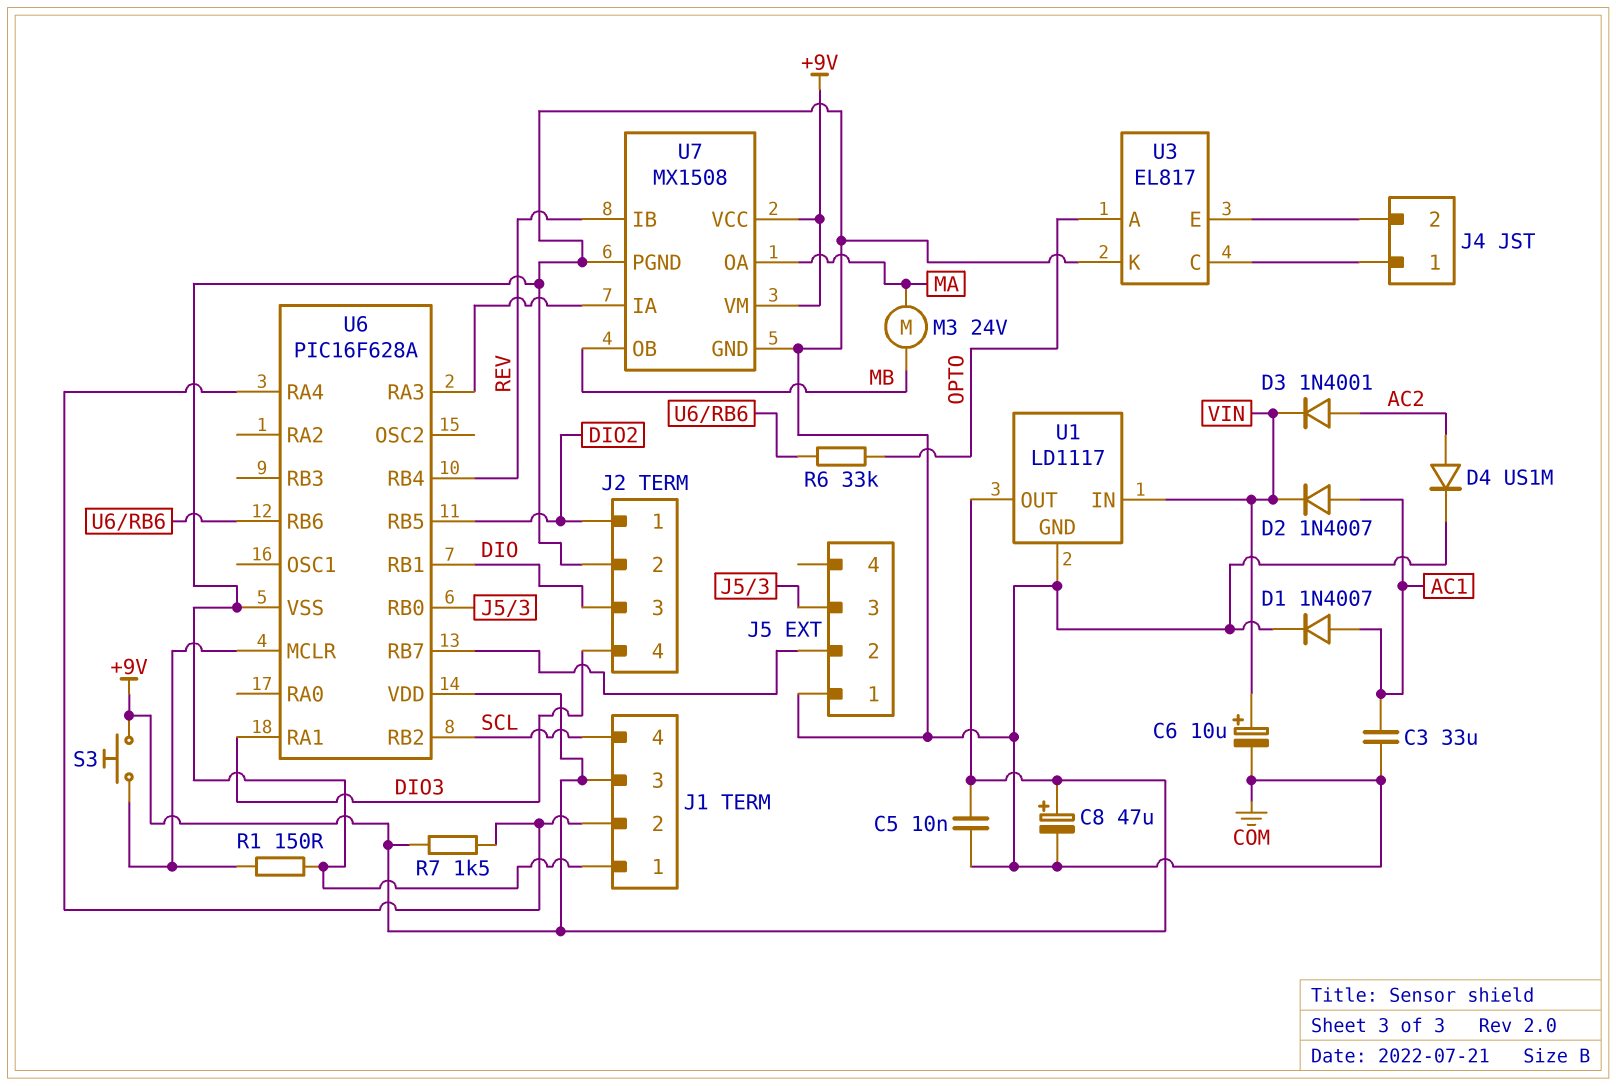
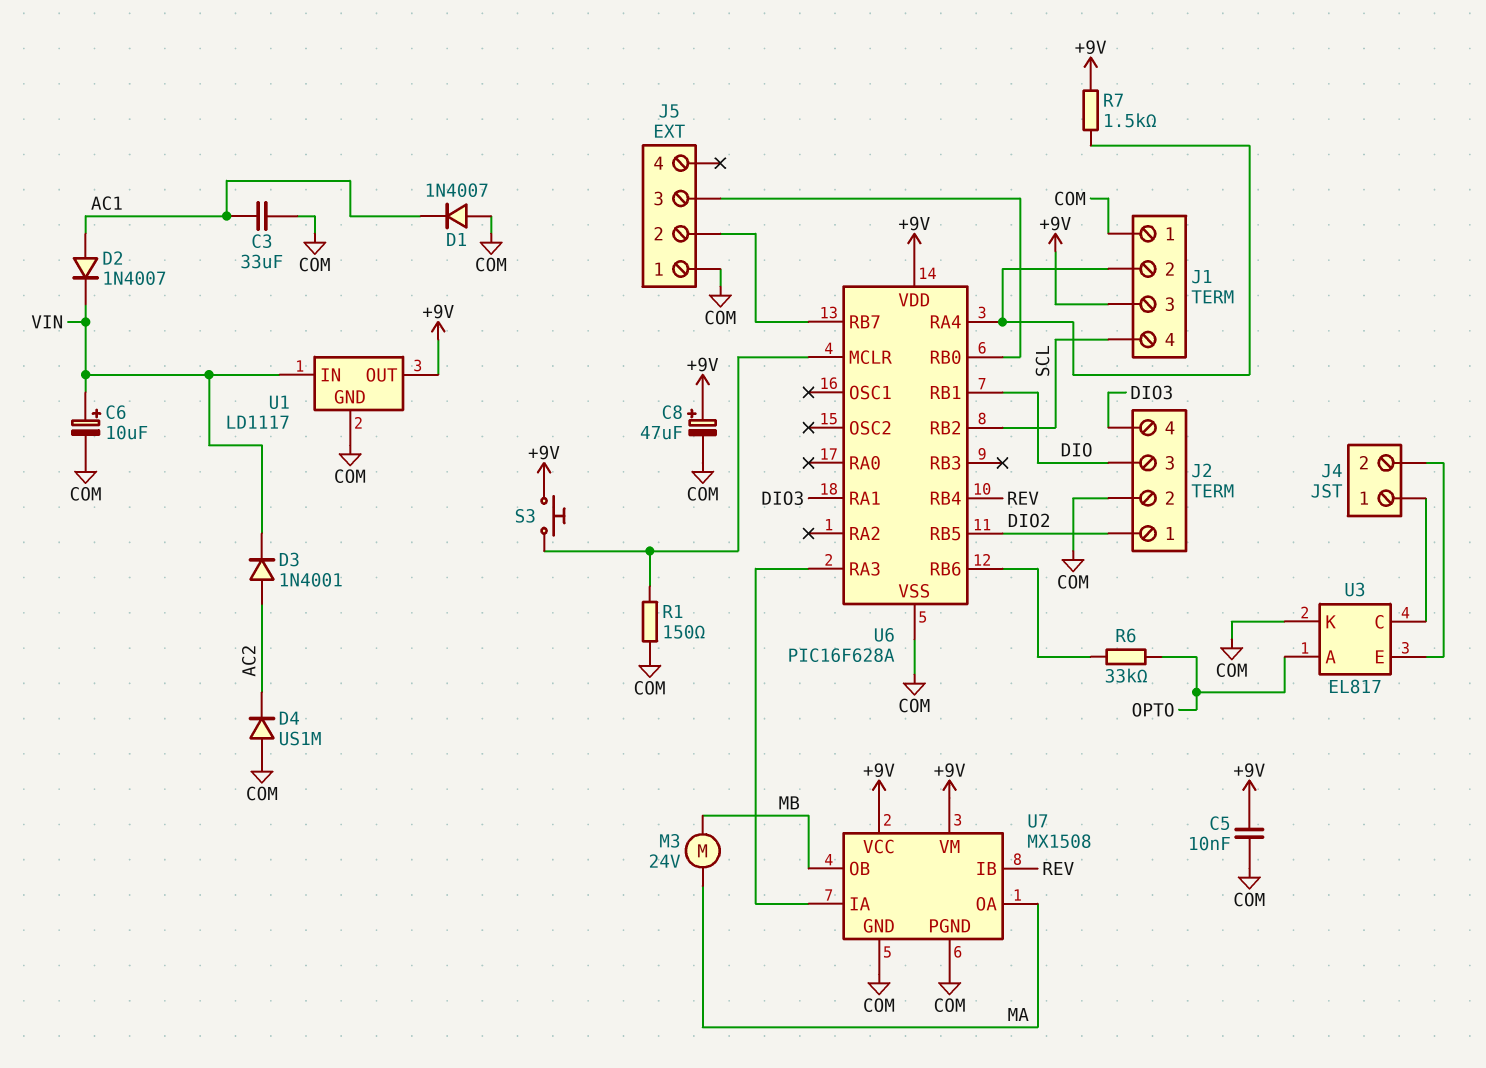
D1: diode 1N4007 (A AC1, K COM) -> diode 1N4007 (A COM, K AC1)
D4: diode US1M (A AC2, K COM) -> diode US1M (A COM, K AC2)

